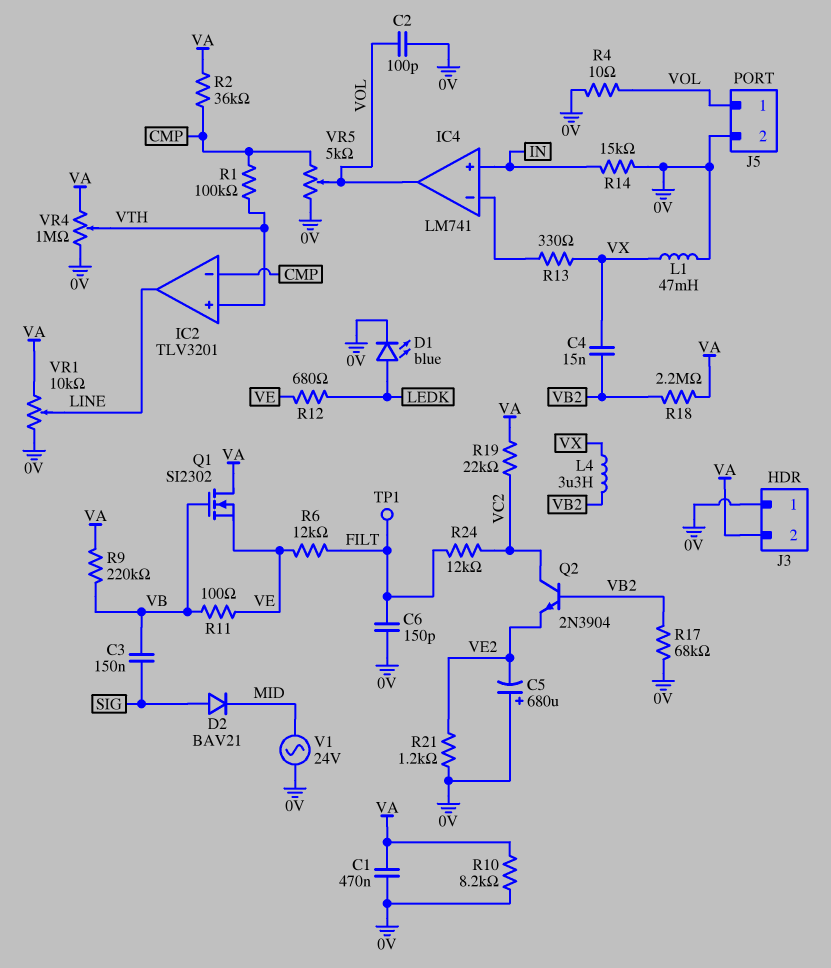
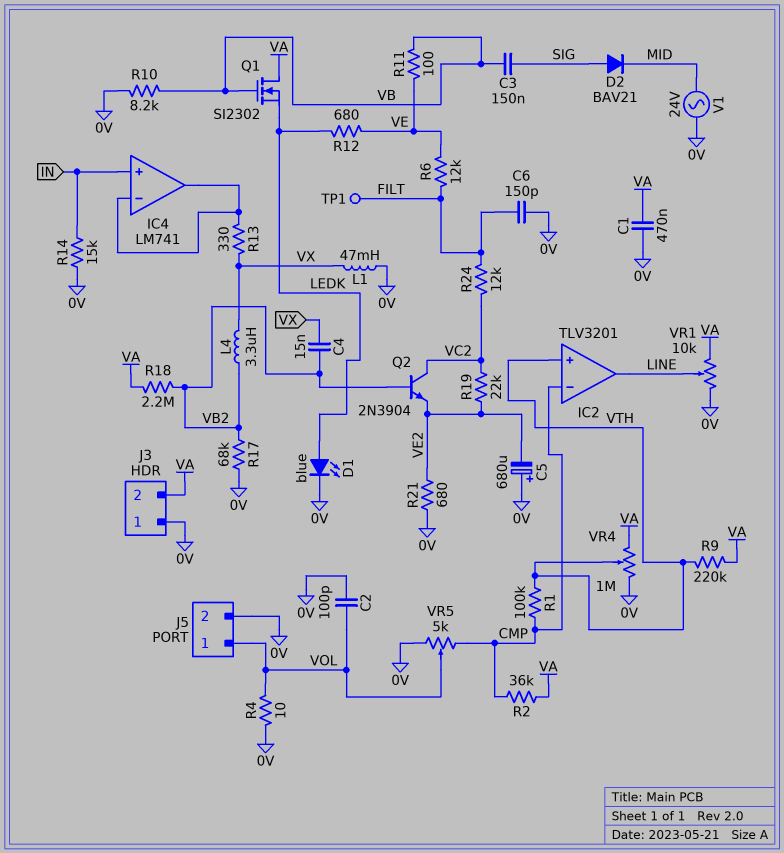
IC4 pin out: VOL -> IC4/in-
Q1: NMOS SI2302 (G VB, D VA, S VE) -> NMOS SI2302 (G VB, D VA, S LEDK)
R9: 220k (VA, VB) -> 220k (VA, VTH)
R10: 8.2k (0V, VA) -> 8.2k (0V, VB)
R19: 22k (VA, VC2) -> 22k (VC2, VE2)
R21: 1.2k (0V, VE2) -> 680 (0V, VE2)

